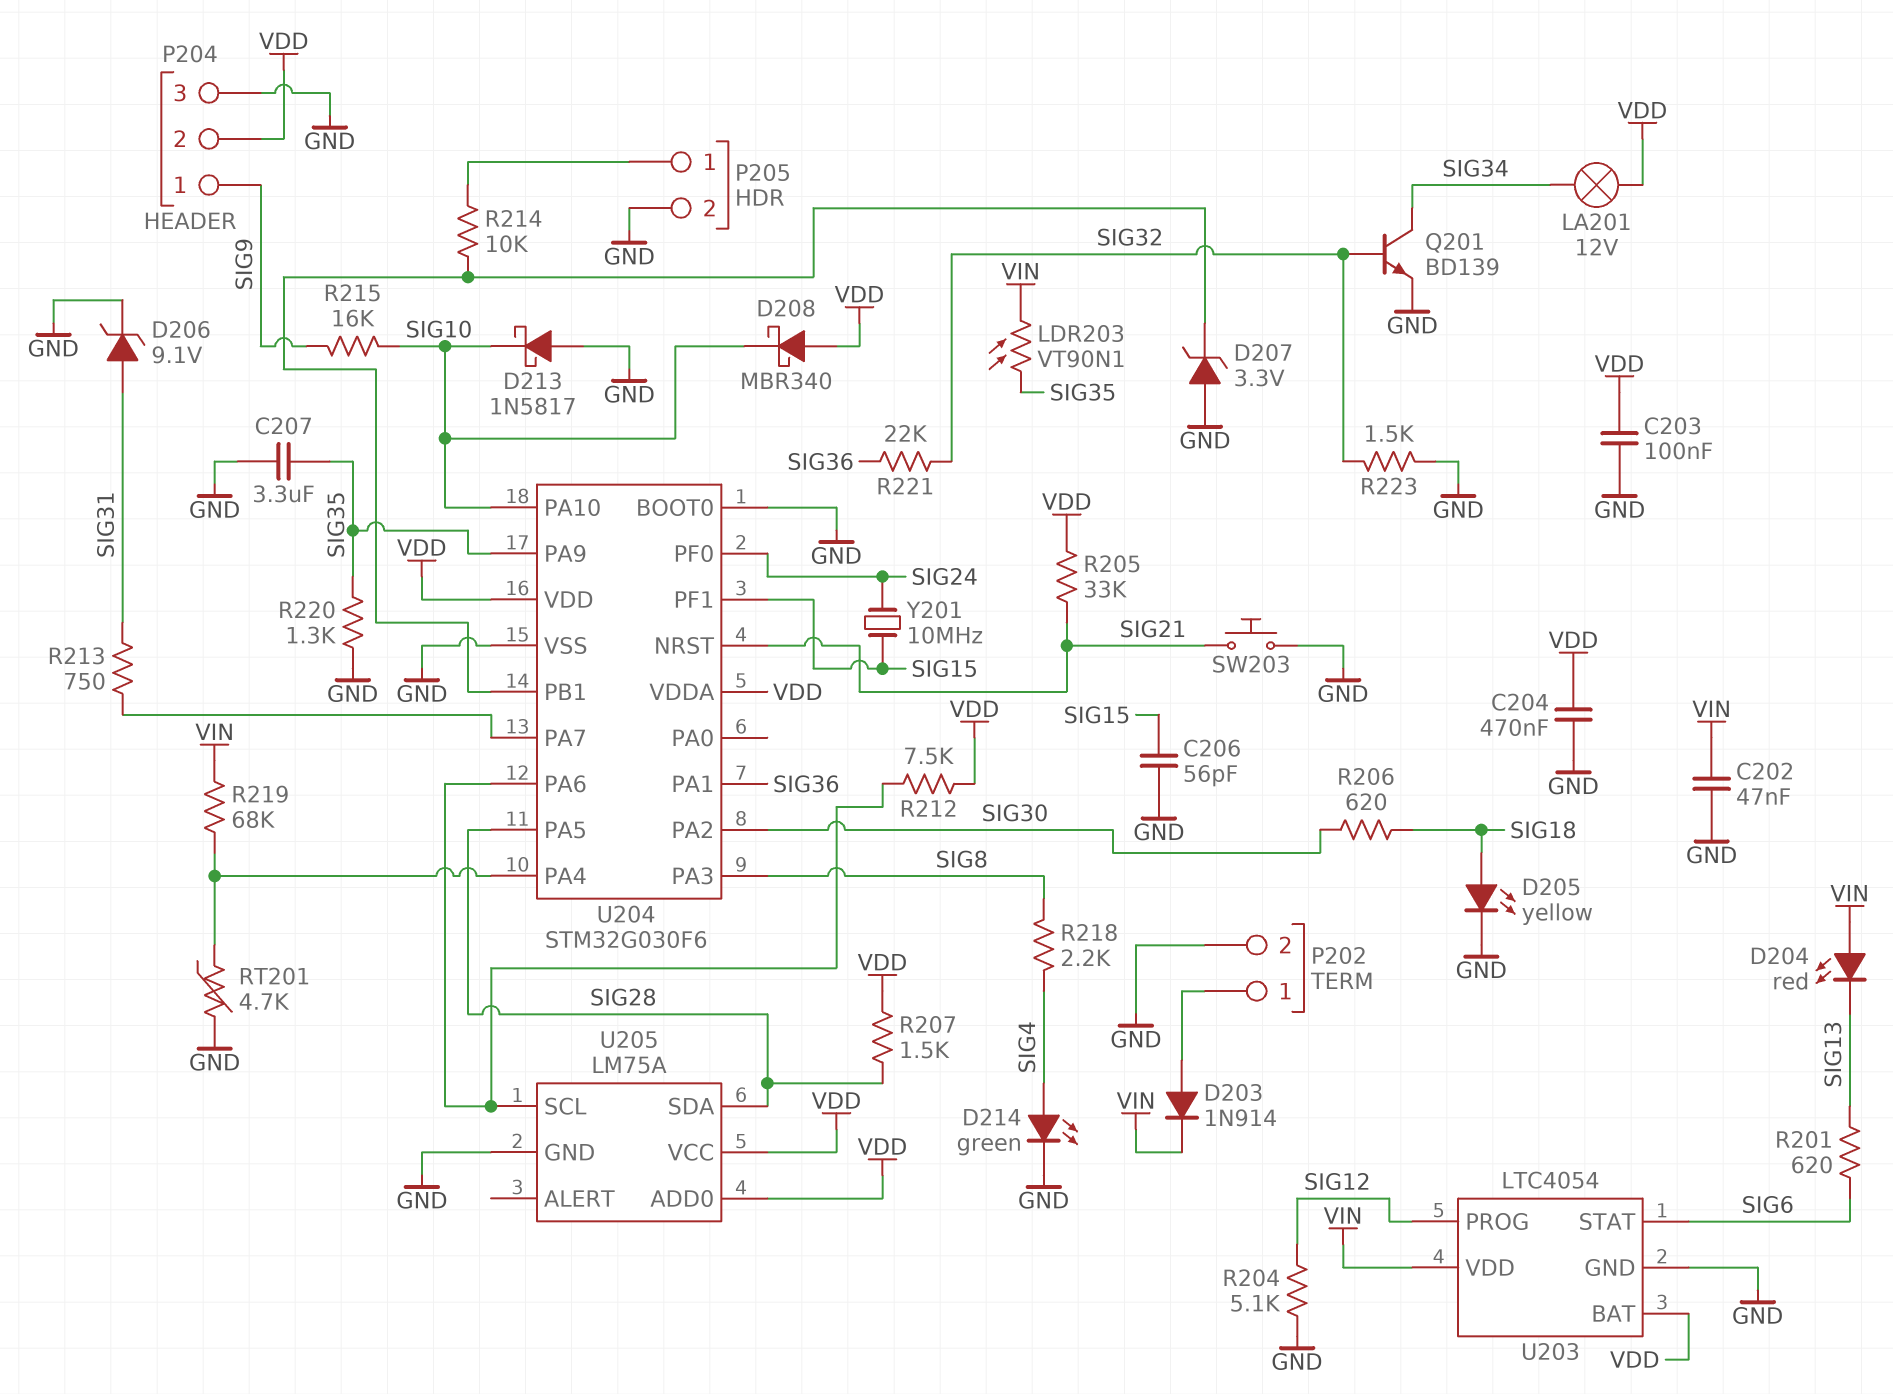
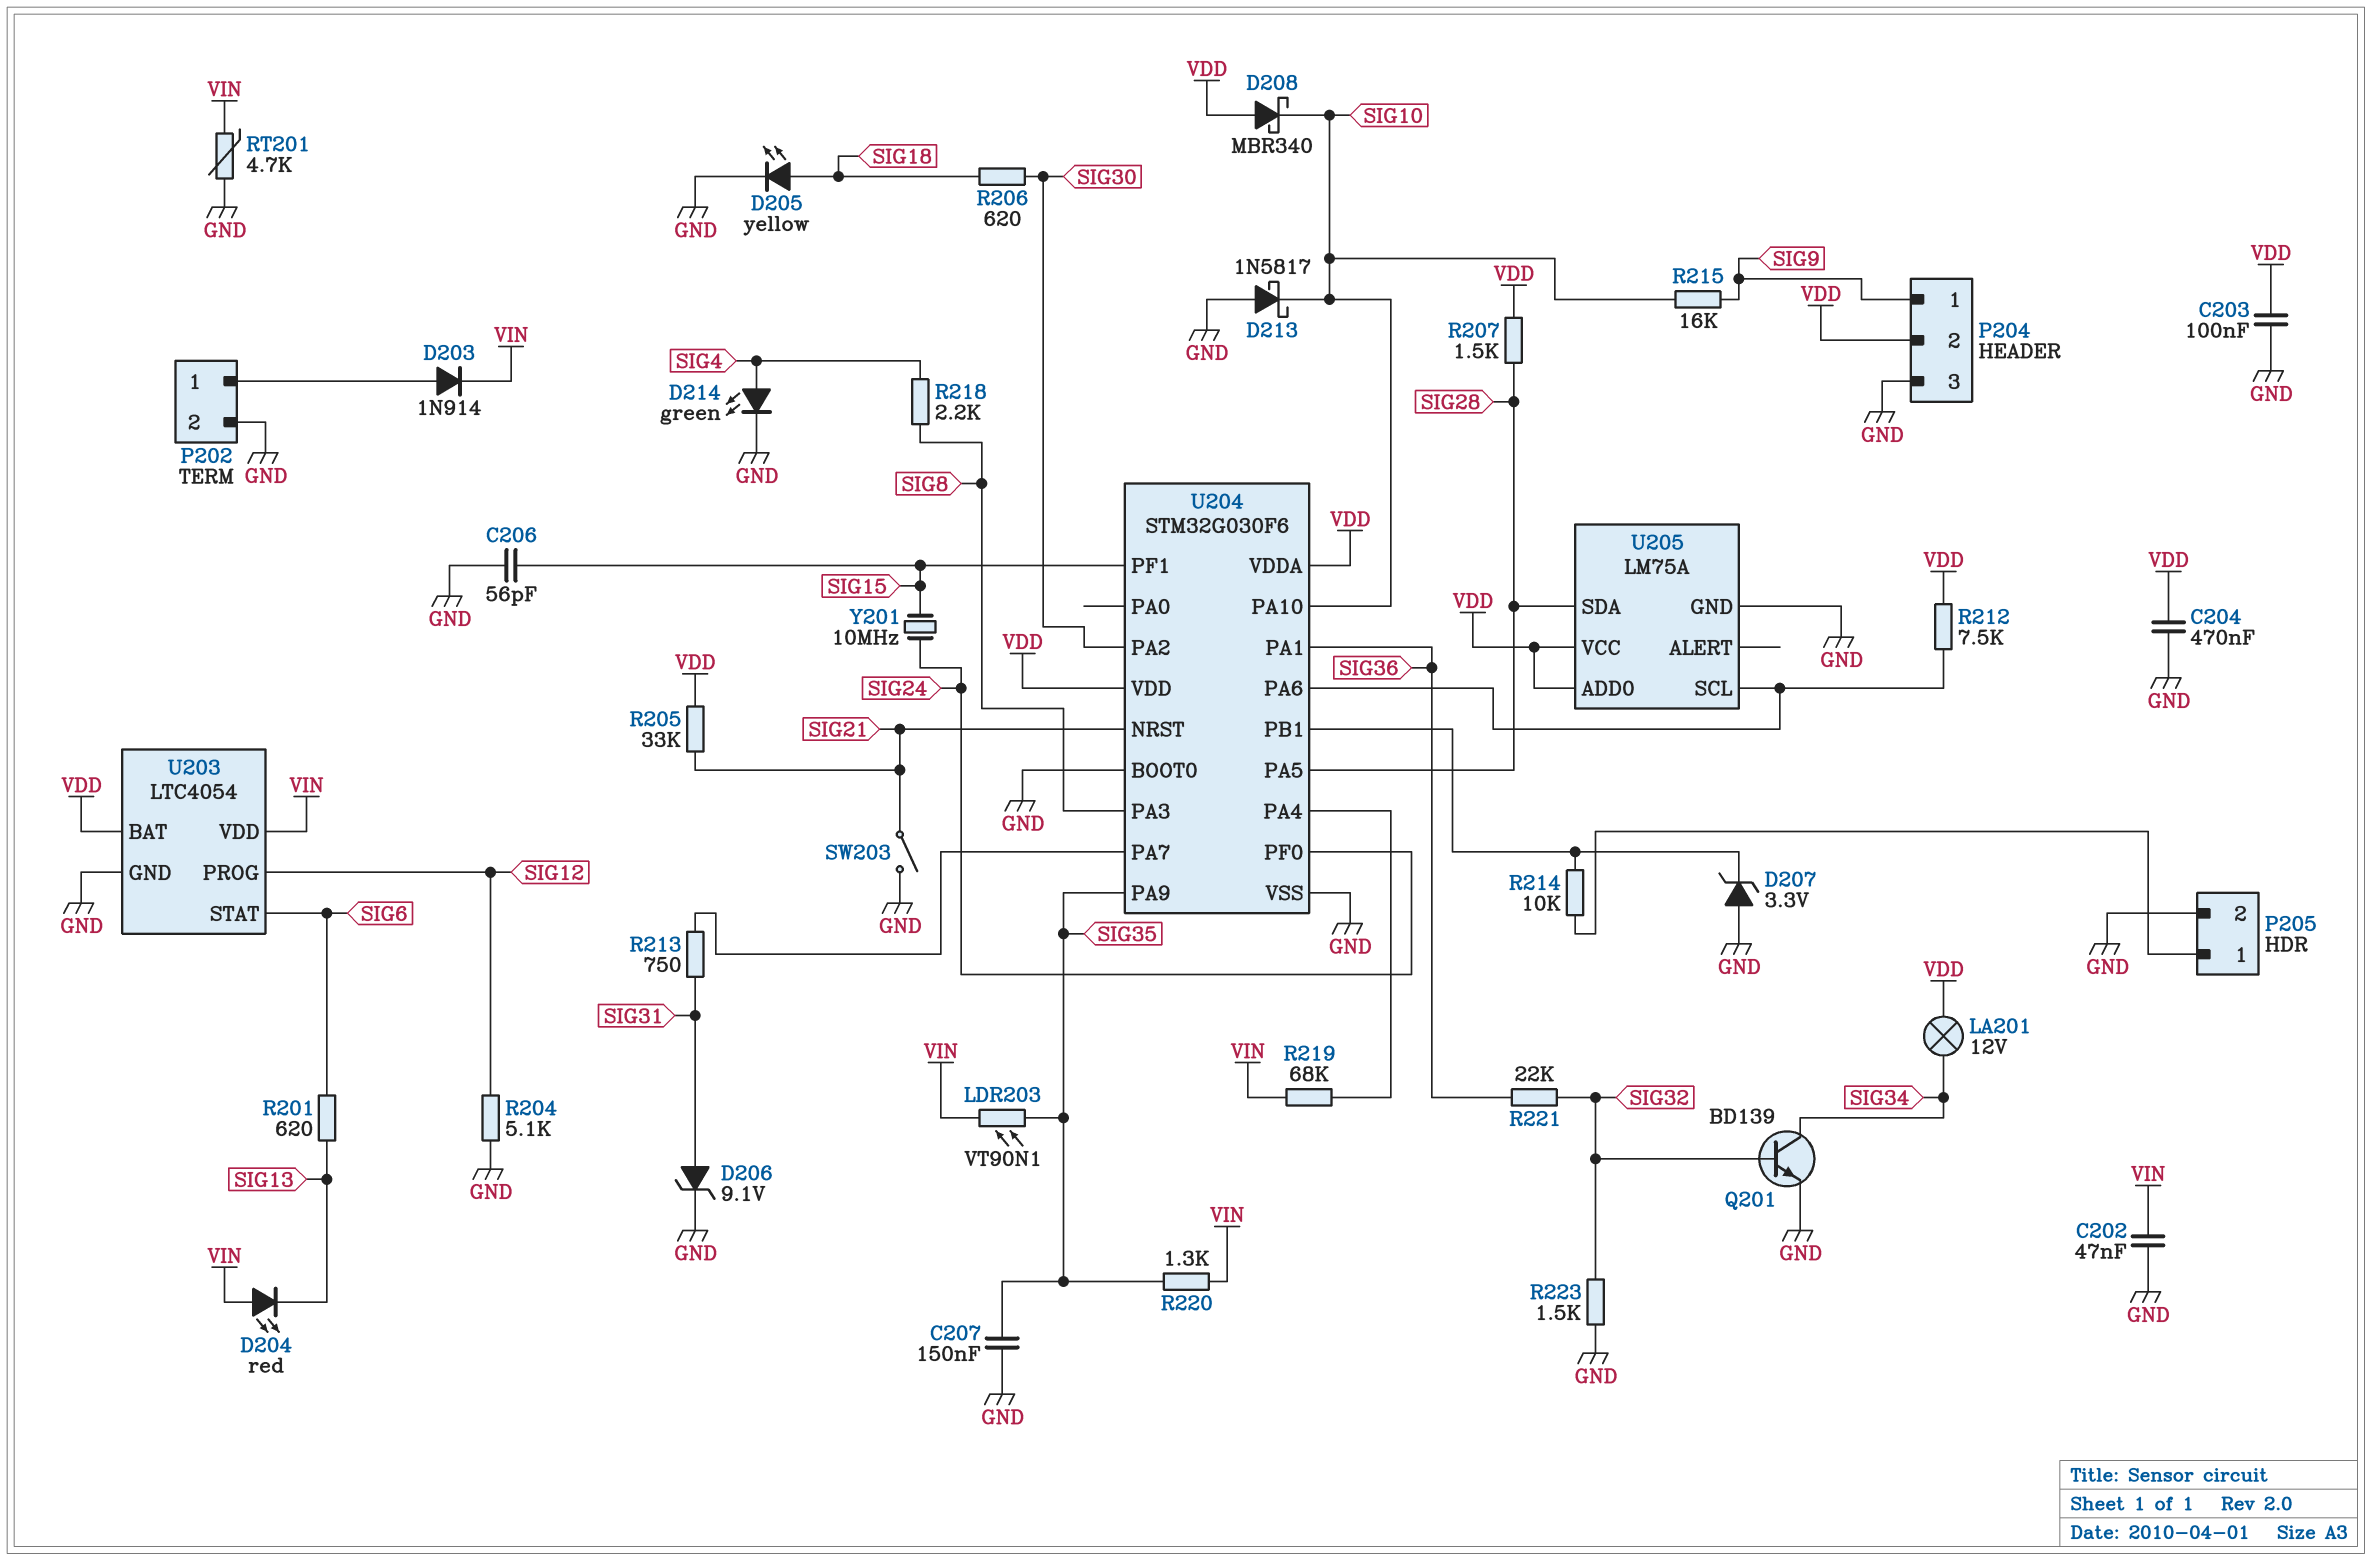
C207: 3.3uF (GND, SIG35) -> 150nF (GND, SIG35)
R220: 1.3k (GND, SIG35) -> 1.3k (SIG35, VIN)
RT201: 4.7k (GND, U204/PA4) -> 4.7k (GND, VIN)
SW203: button (GND, SIG21) -> switch (GND, SIG21)

